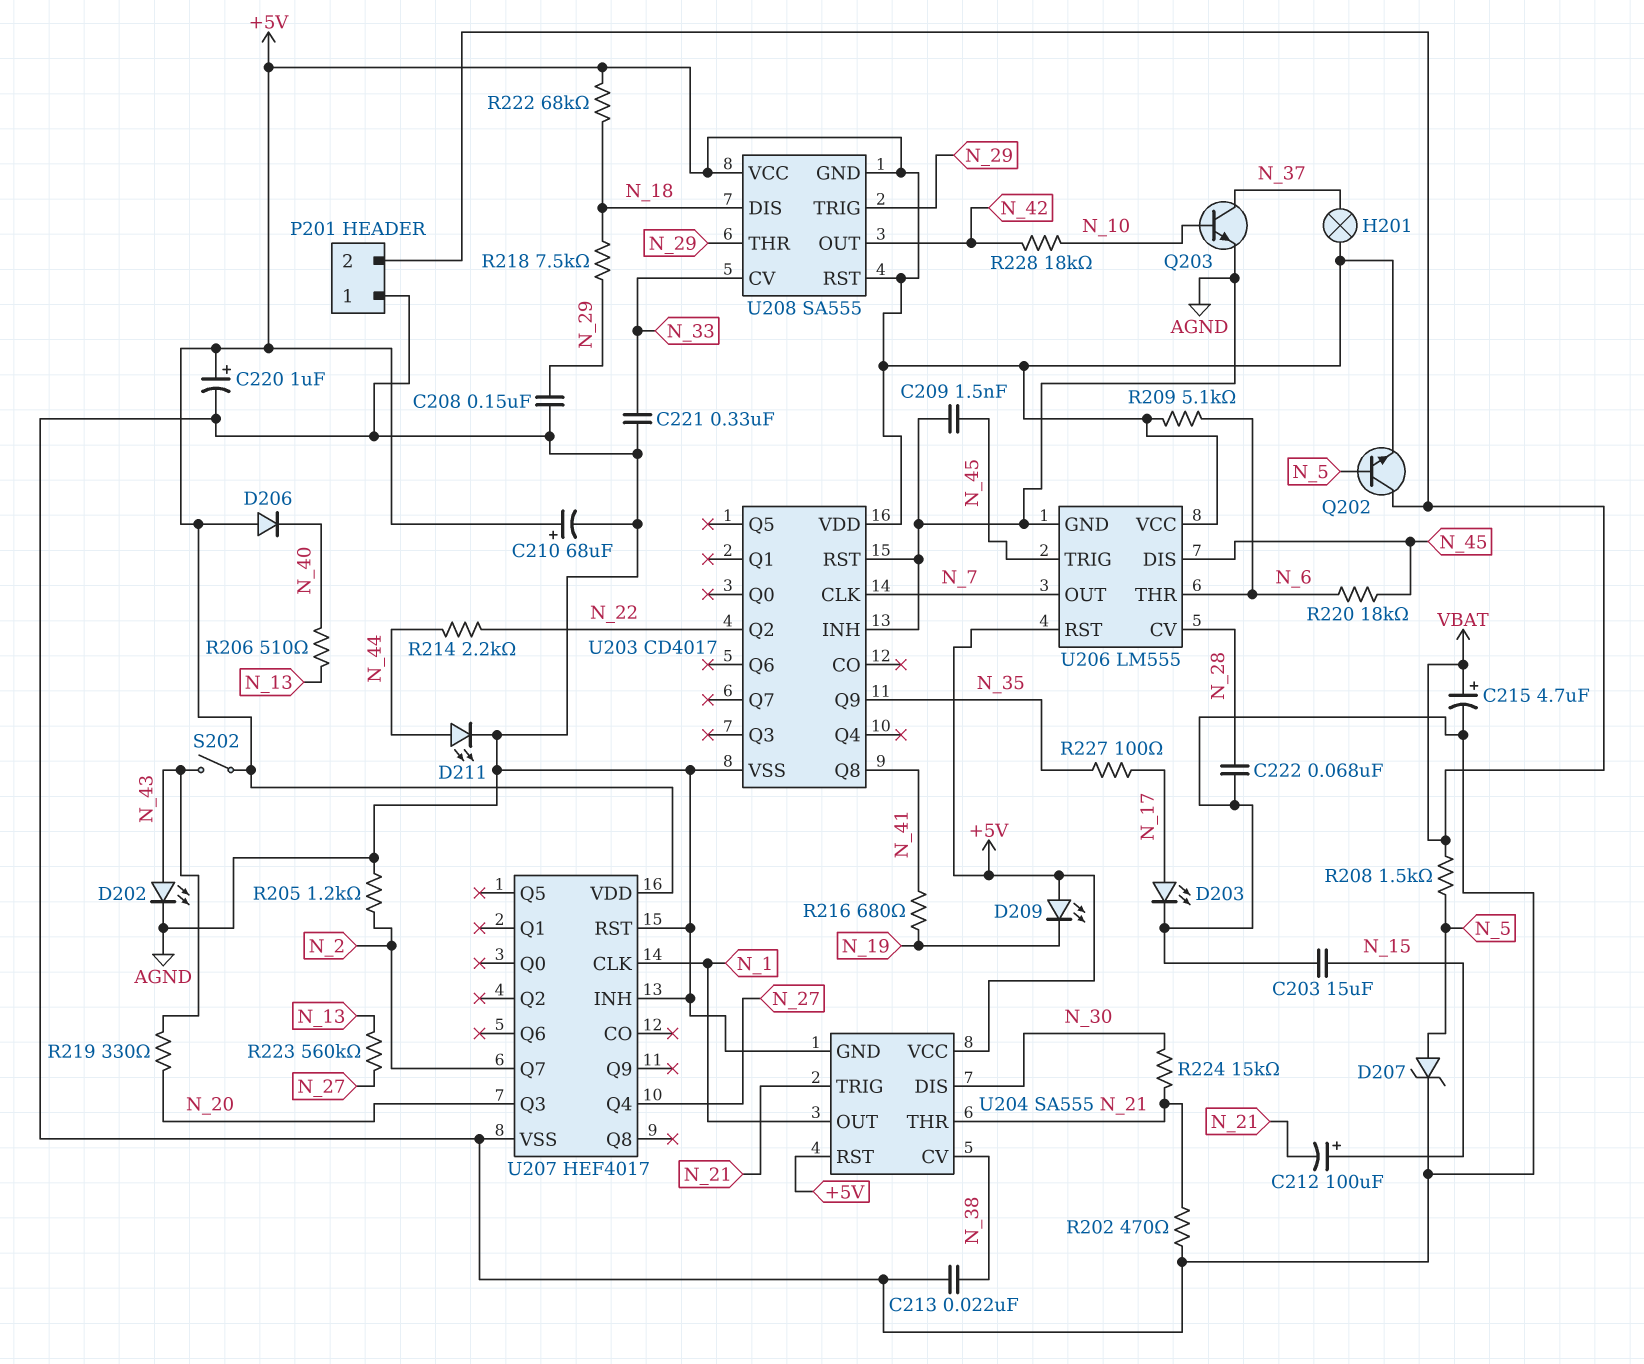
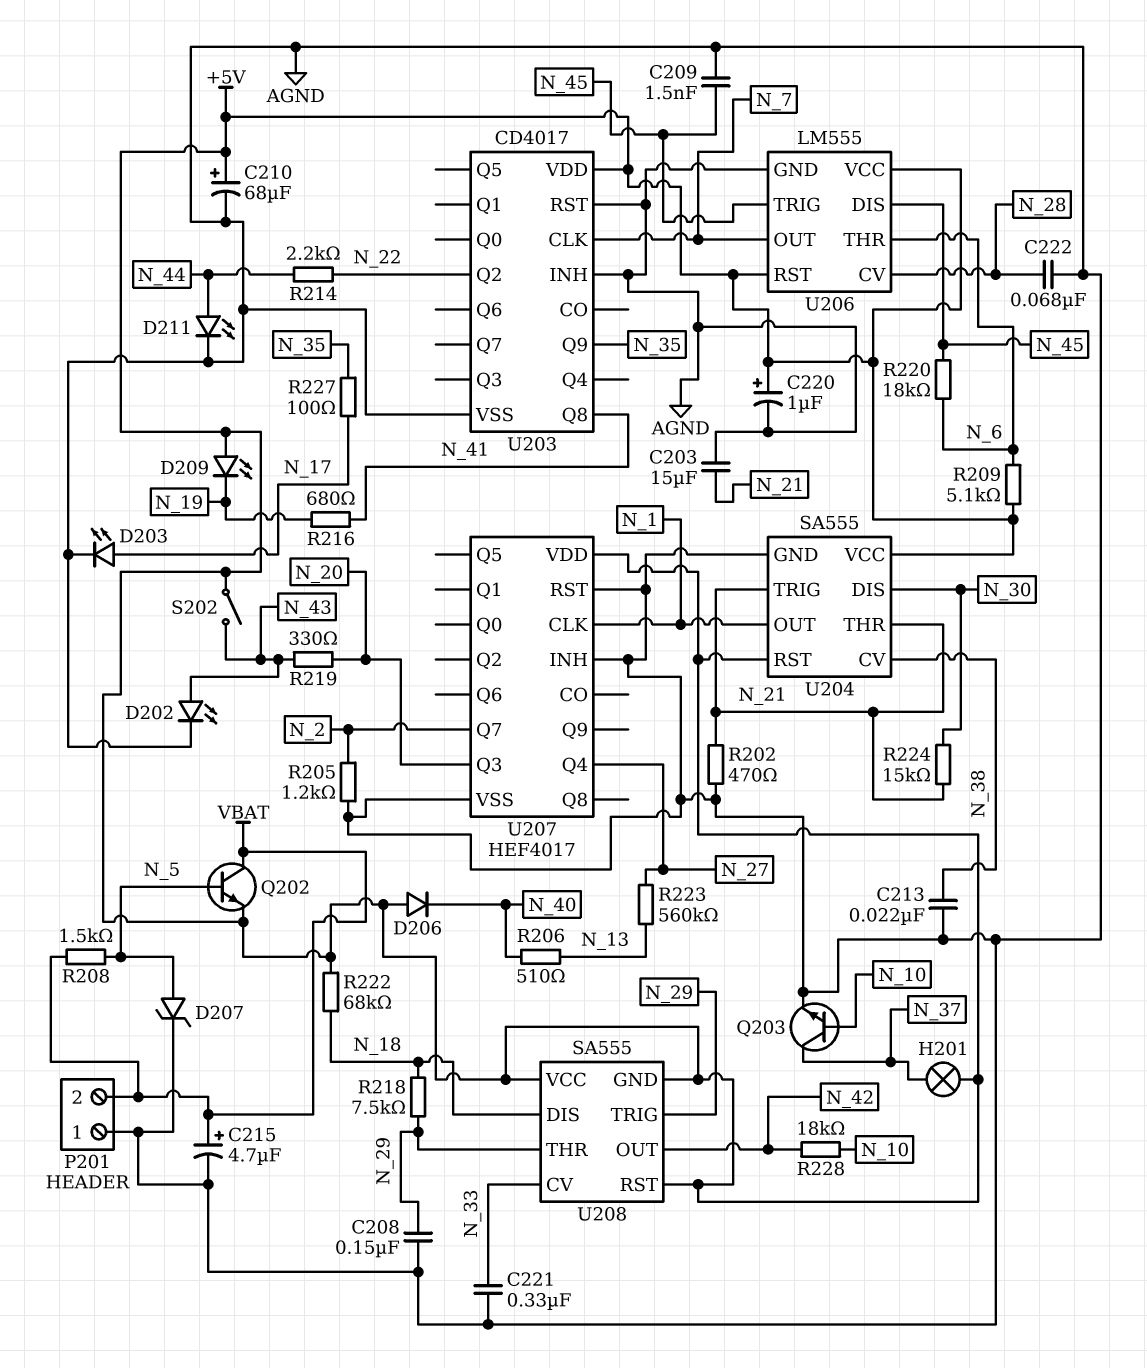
C203: 15uF (AGND, N_15) -> 15uF (AGND, N_21)
C212: 100uF (plus N_15, minus N_21) -> none

